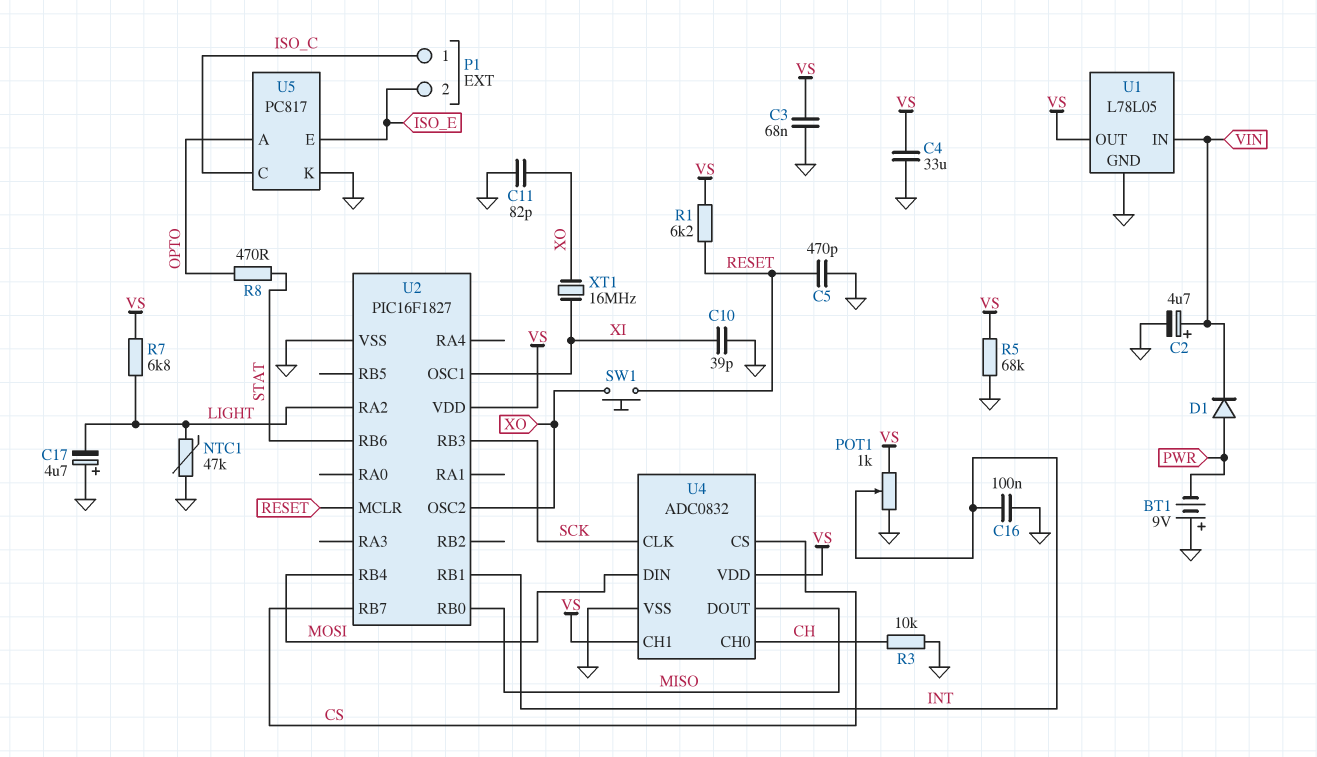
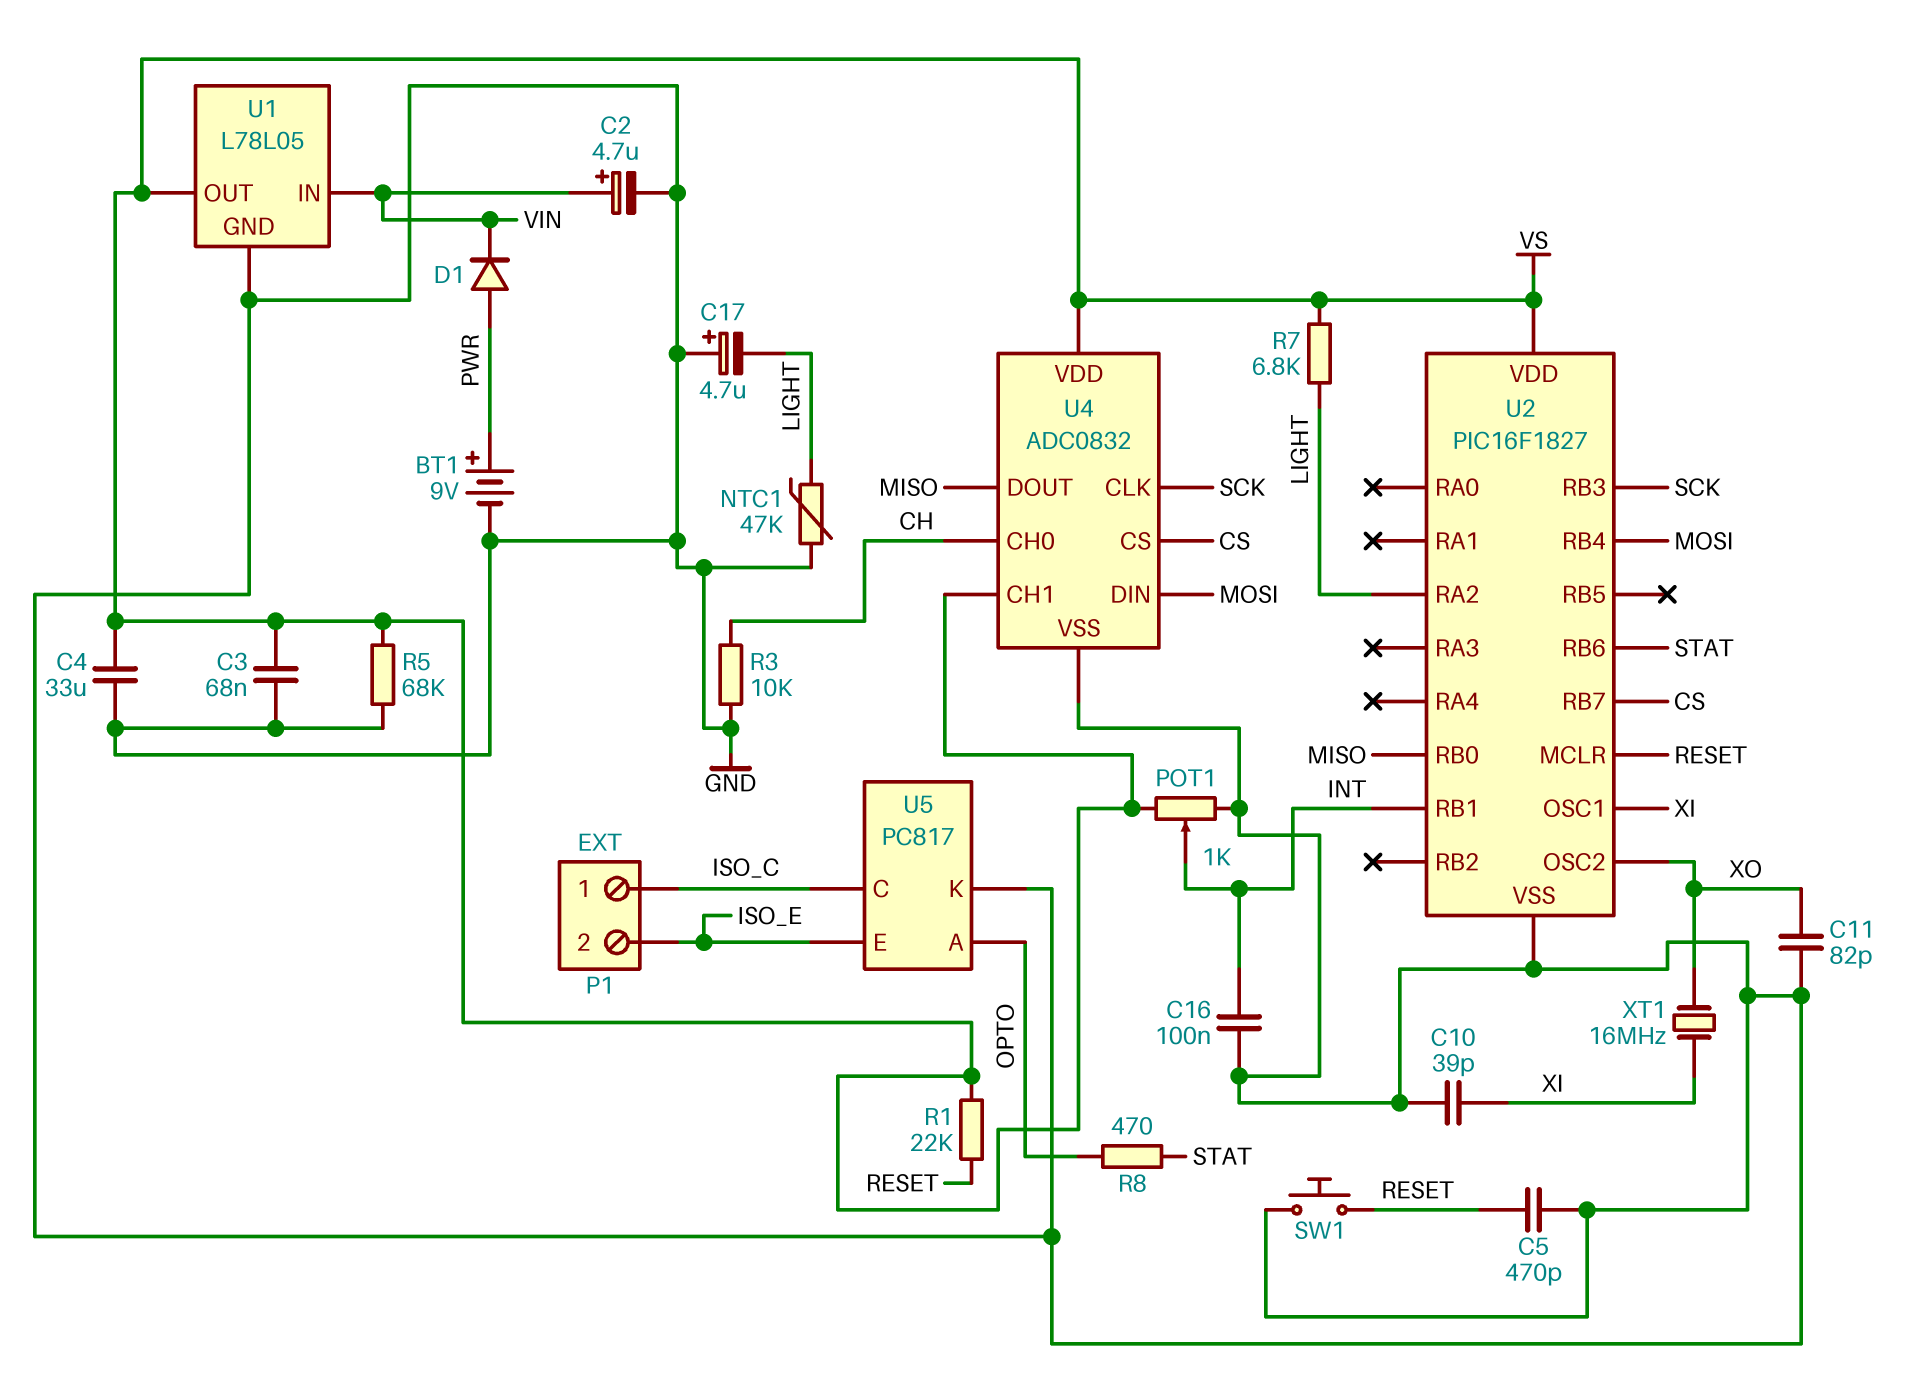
BT1: 9V (plus GND, minus PWR) -> 9V (plus PWR, minus GND)
R1: 6.2k (RESET, VS) -> 22k (RESET, VS)
SW1: button (RESET, XO) -> button (GND, RESET)

